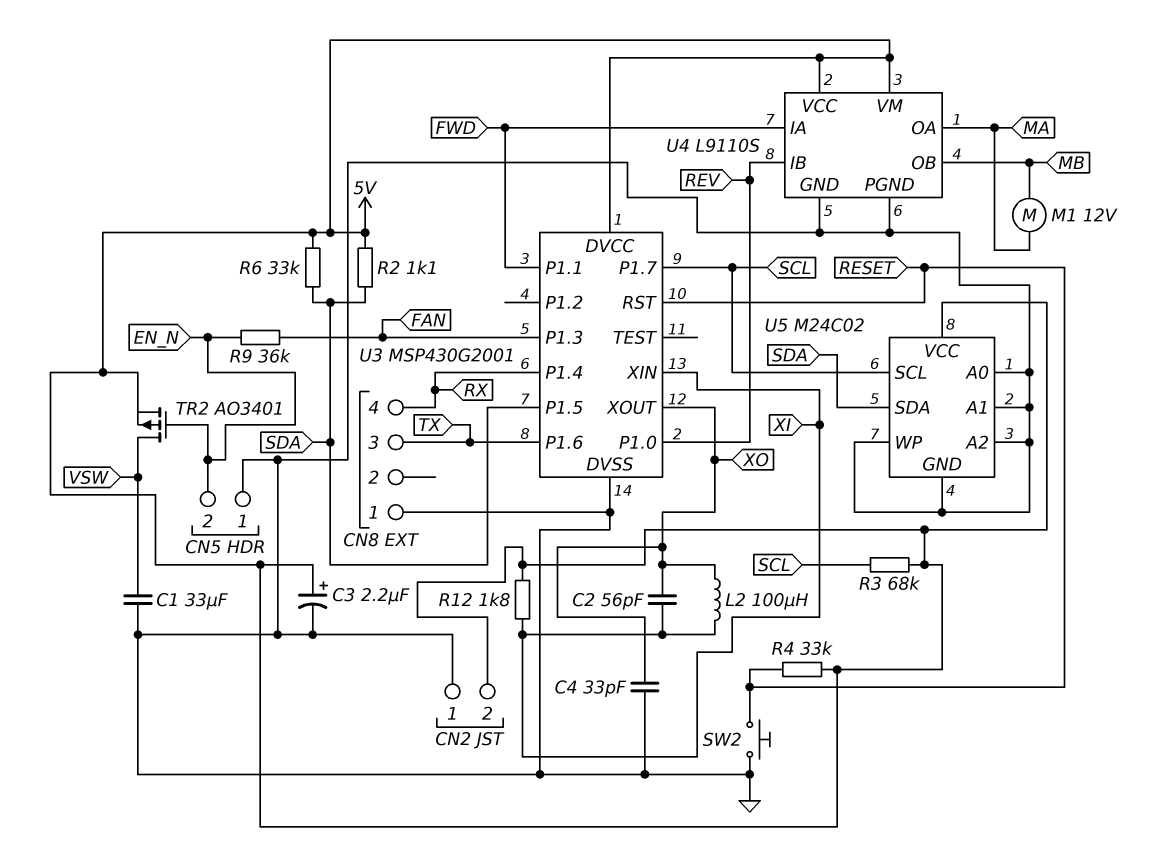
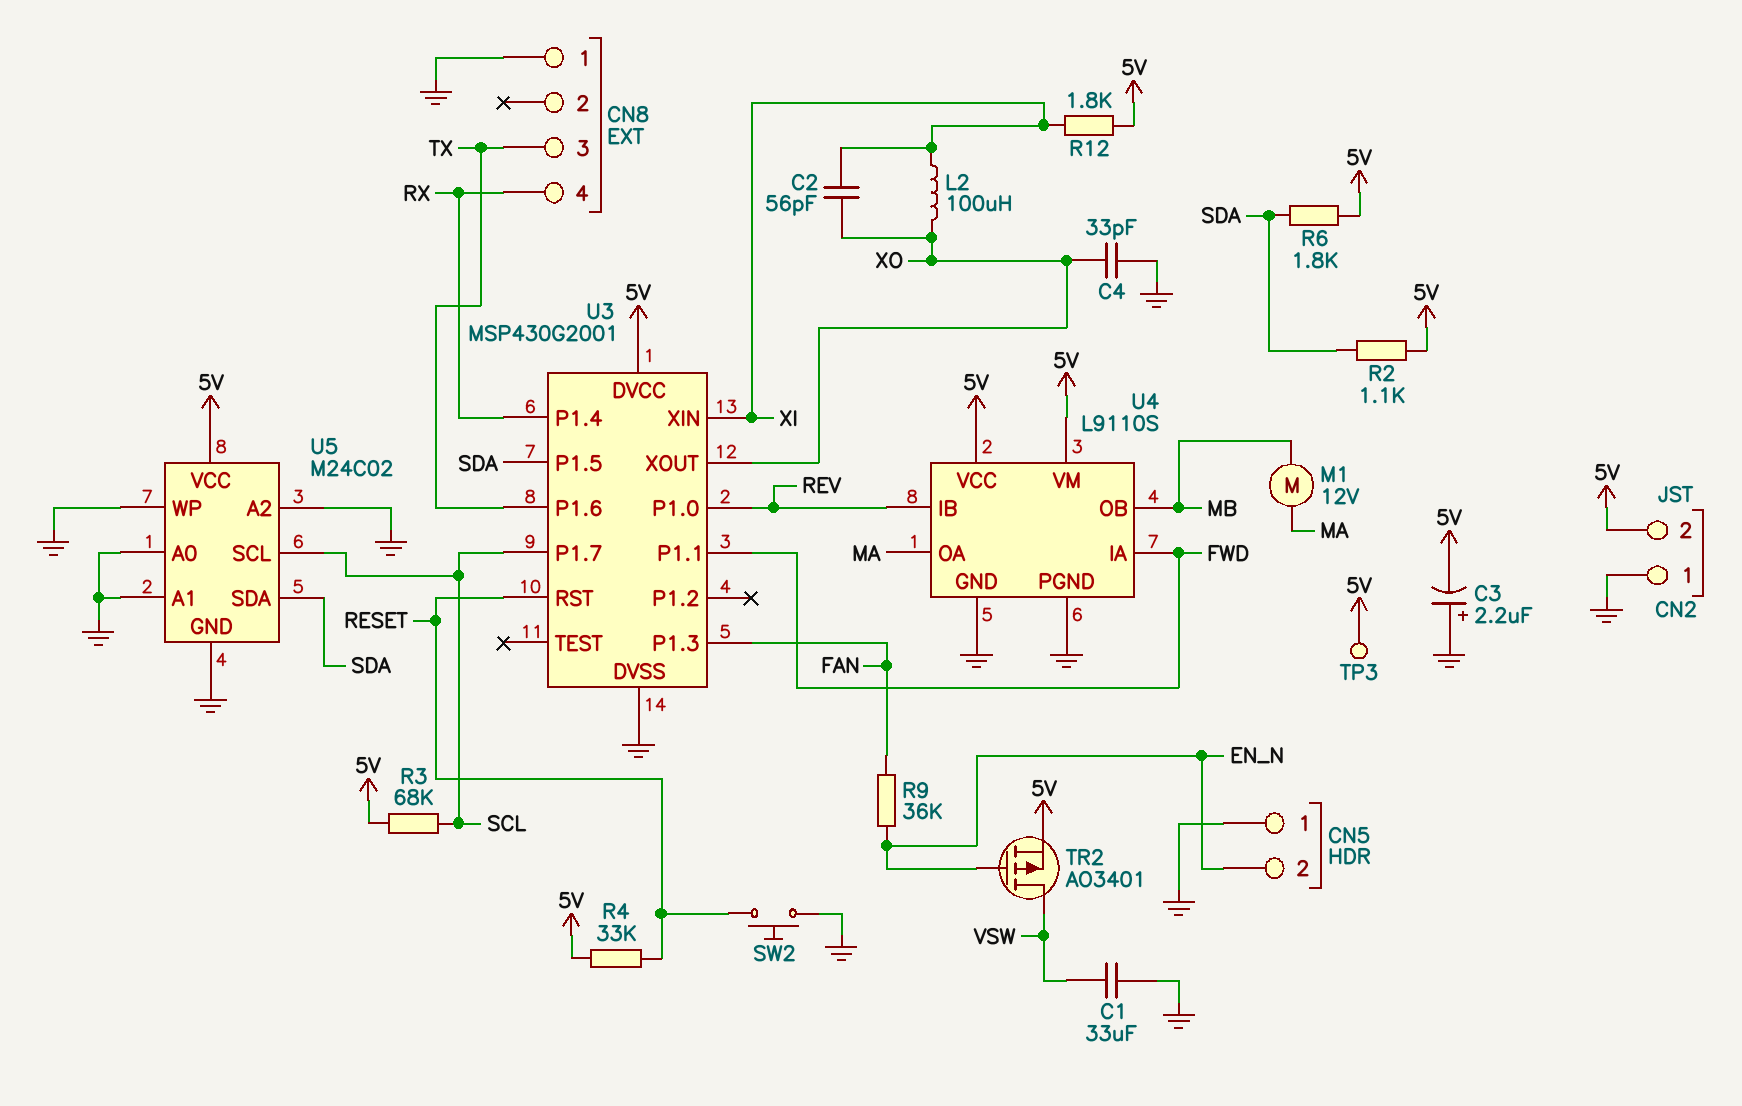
C3: 2.2uF (plus 5V, minus GND) -> 2.2uF (plus GND, minus 5V)
R6: 33k (5V, SDA) -> 1.8k (5V, SDA)
TP3: none -> test point (5V)

